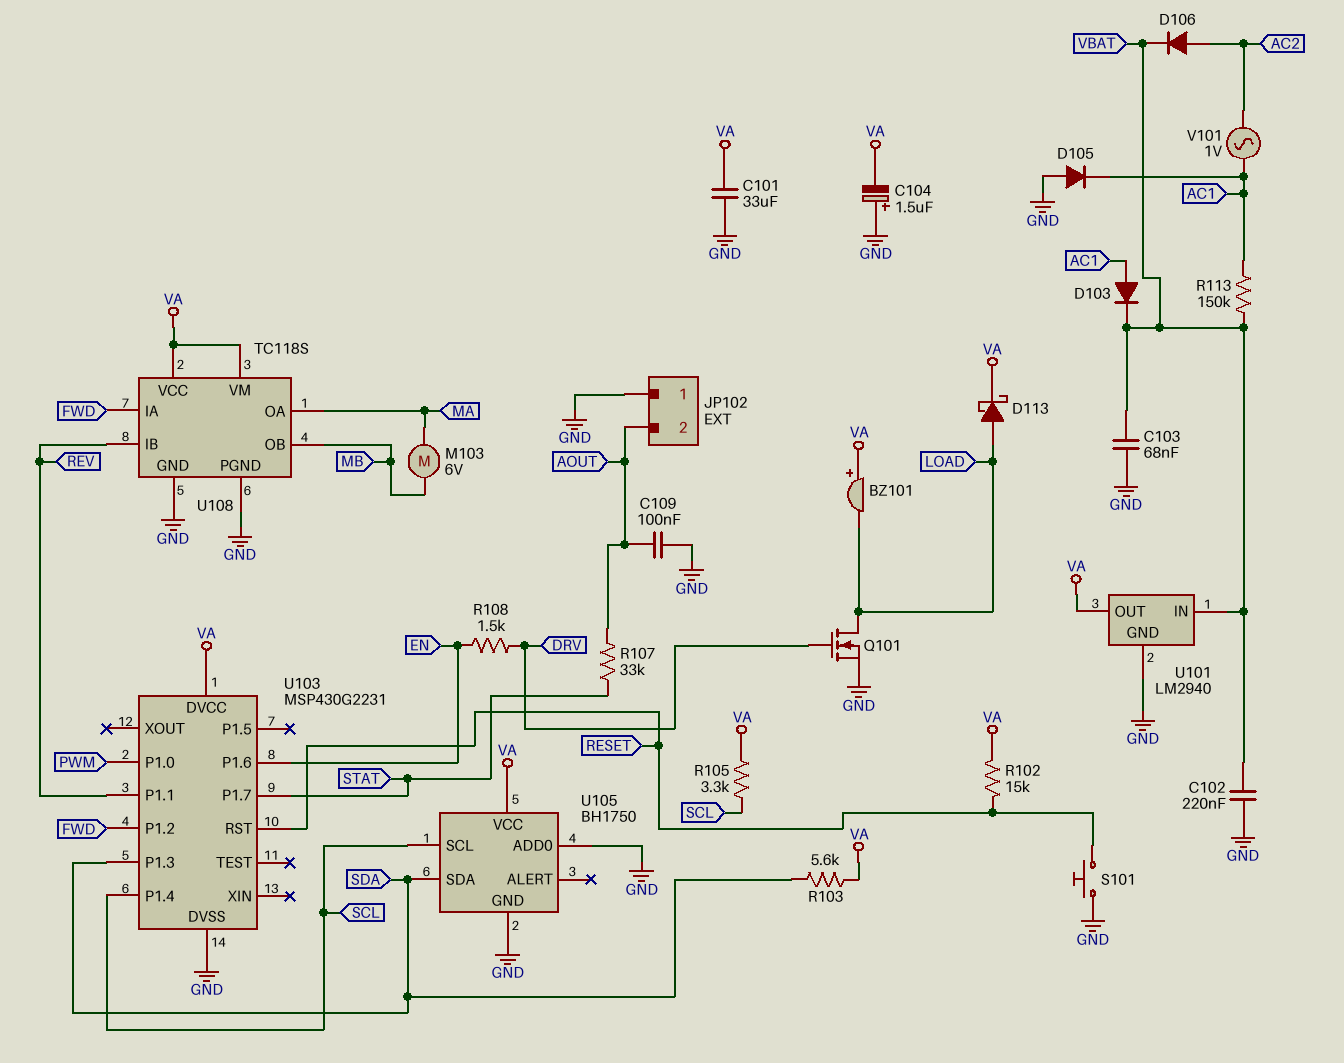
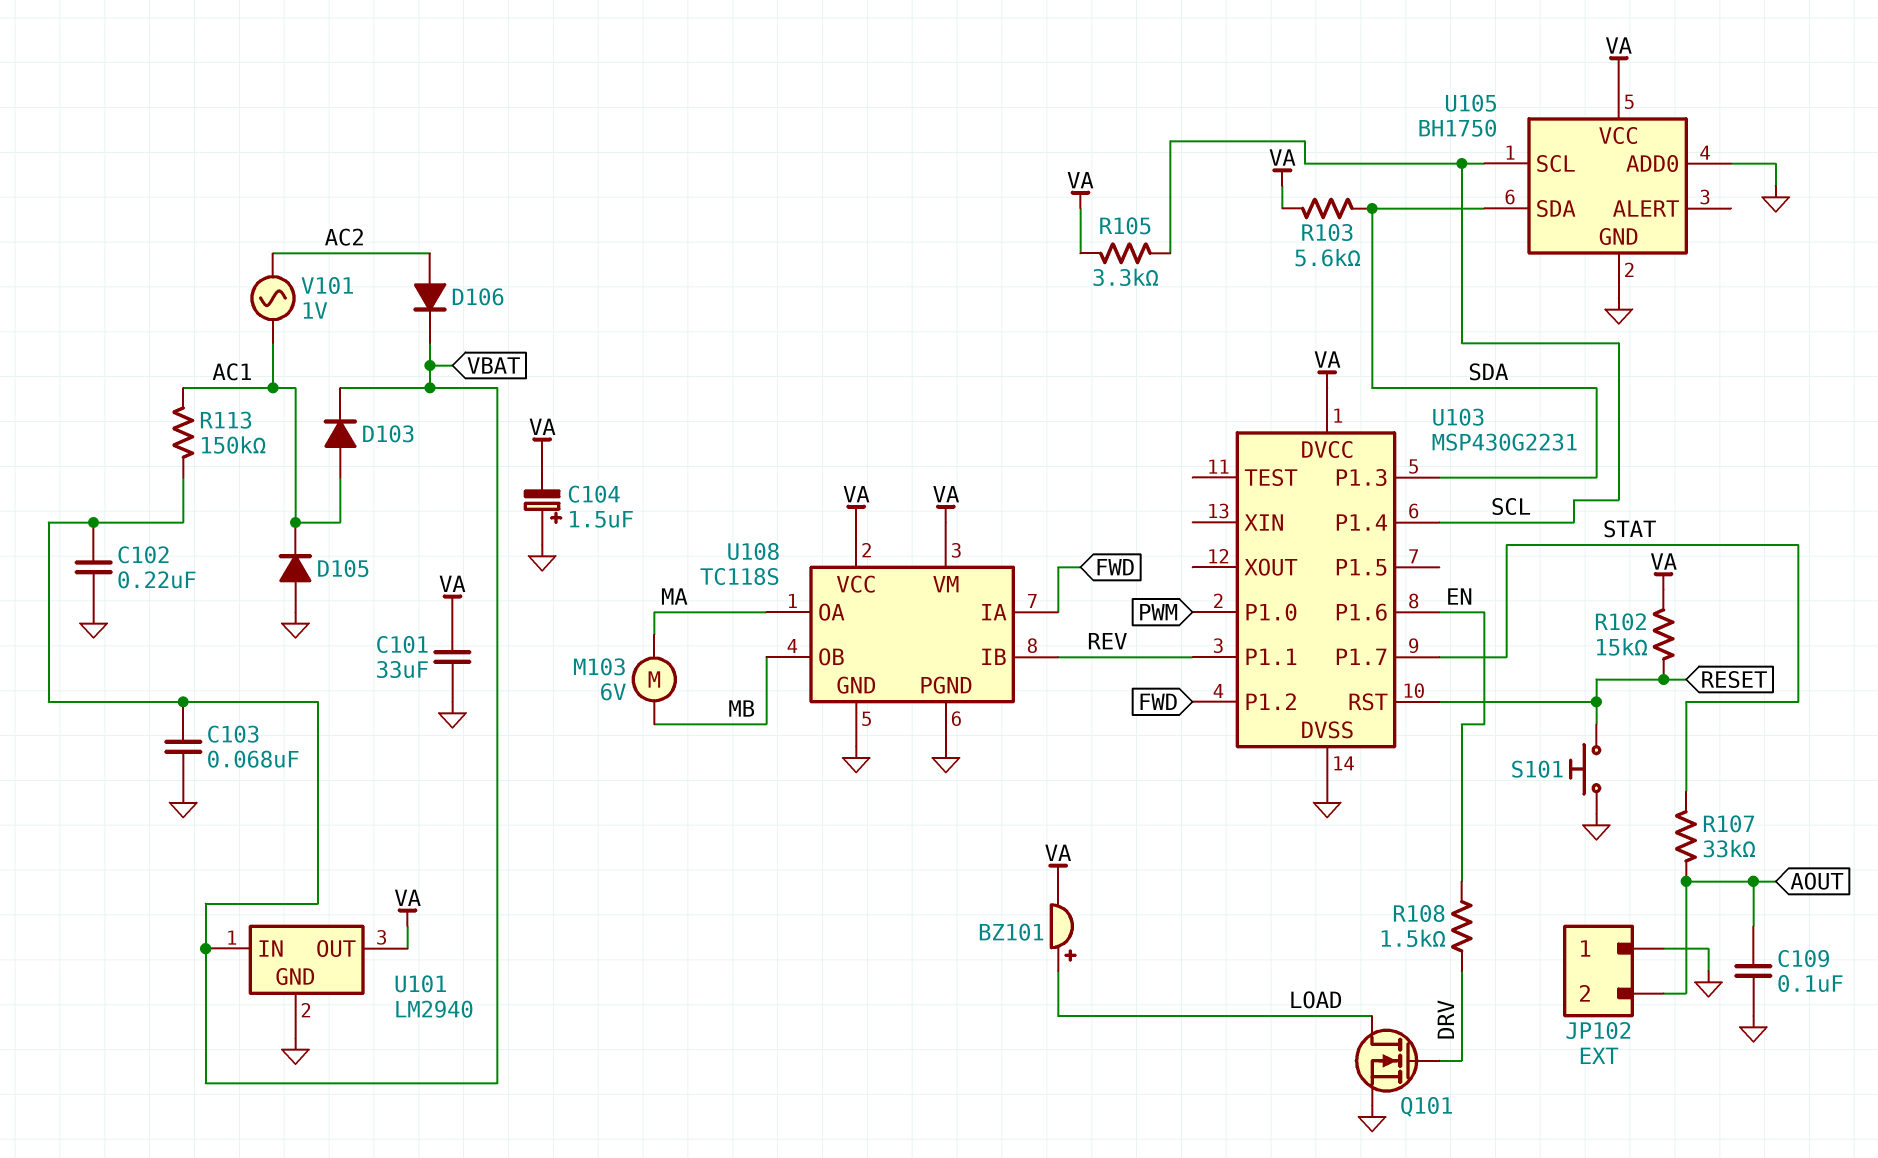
BZ101: buzzer (plus VA, minus LOAD) -> buzzer (plus LOAD, minus VA)
D113: schottky (A LOAD, K VA) -> none

